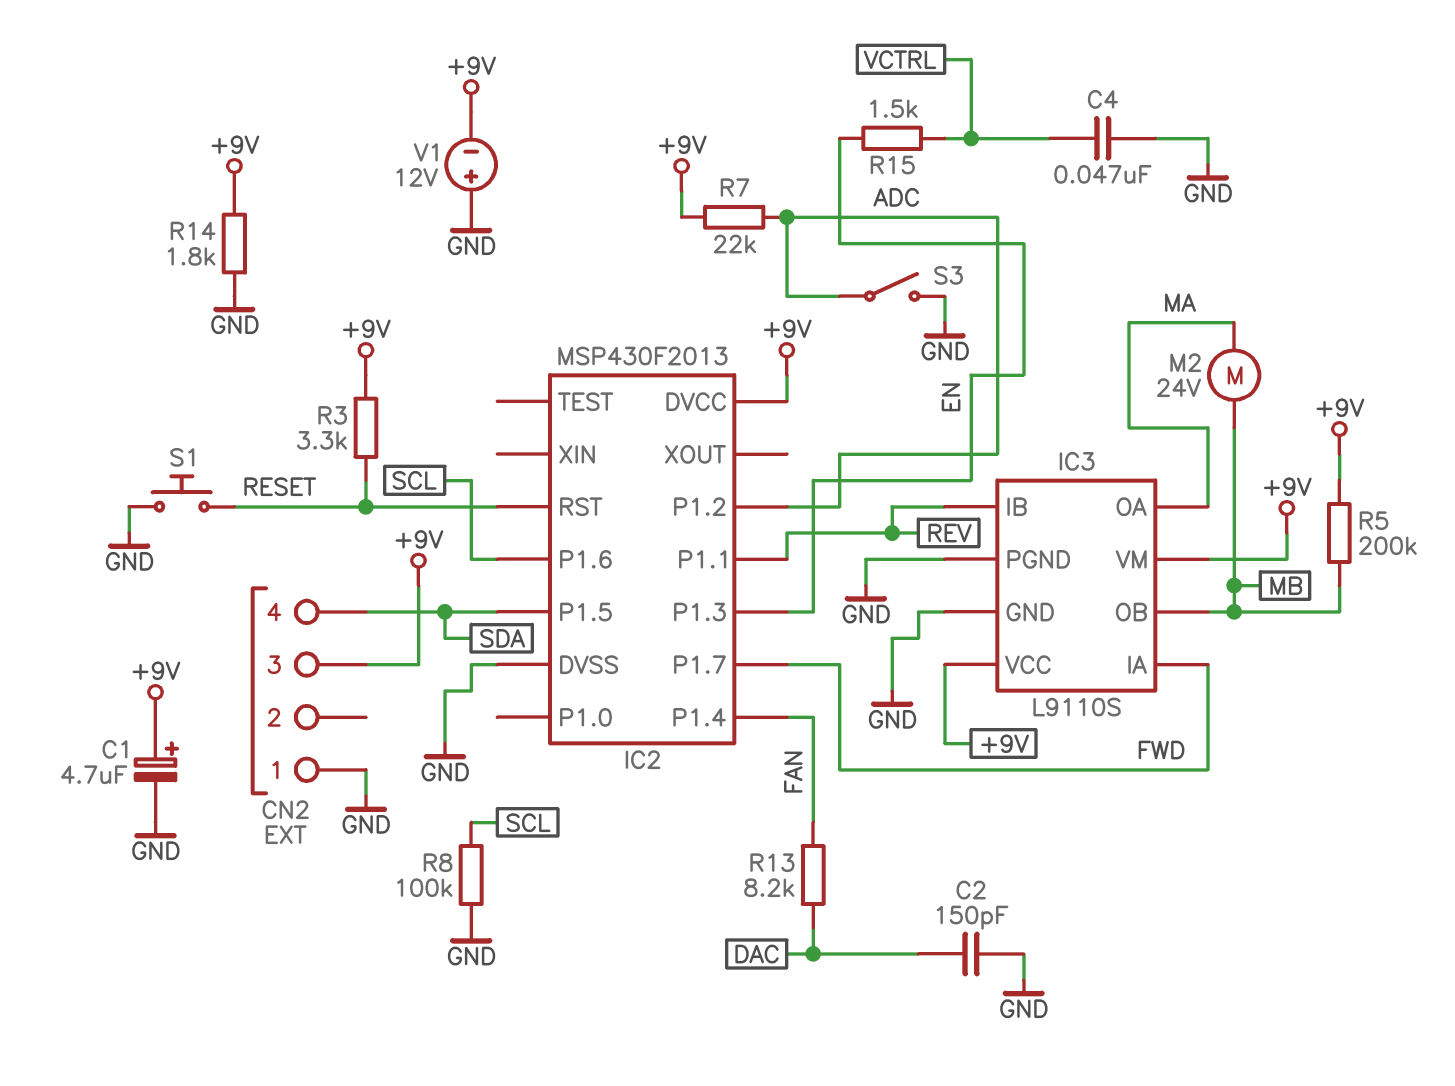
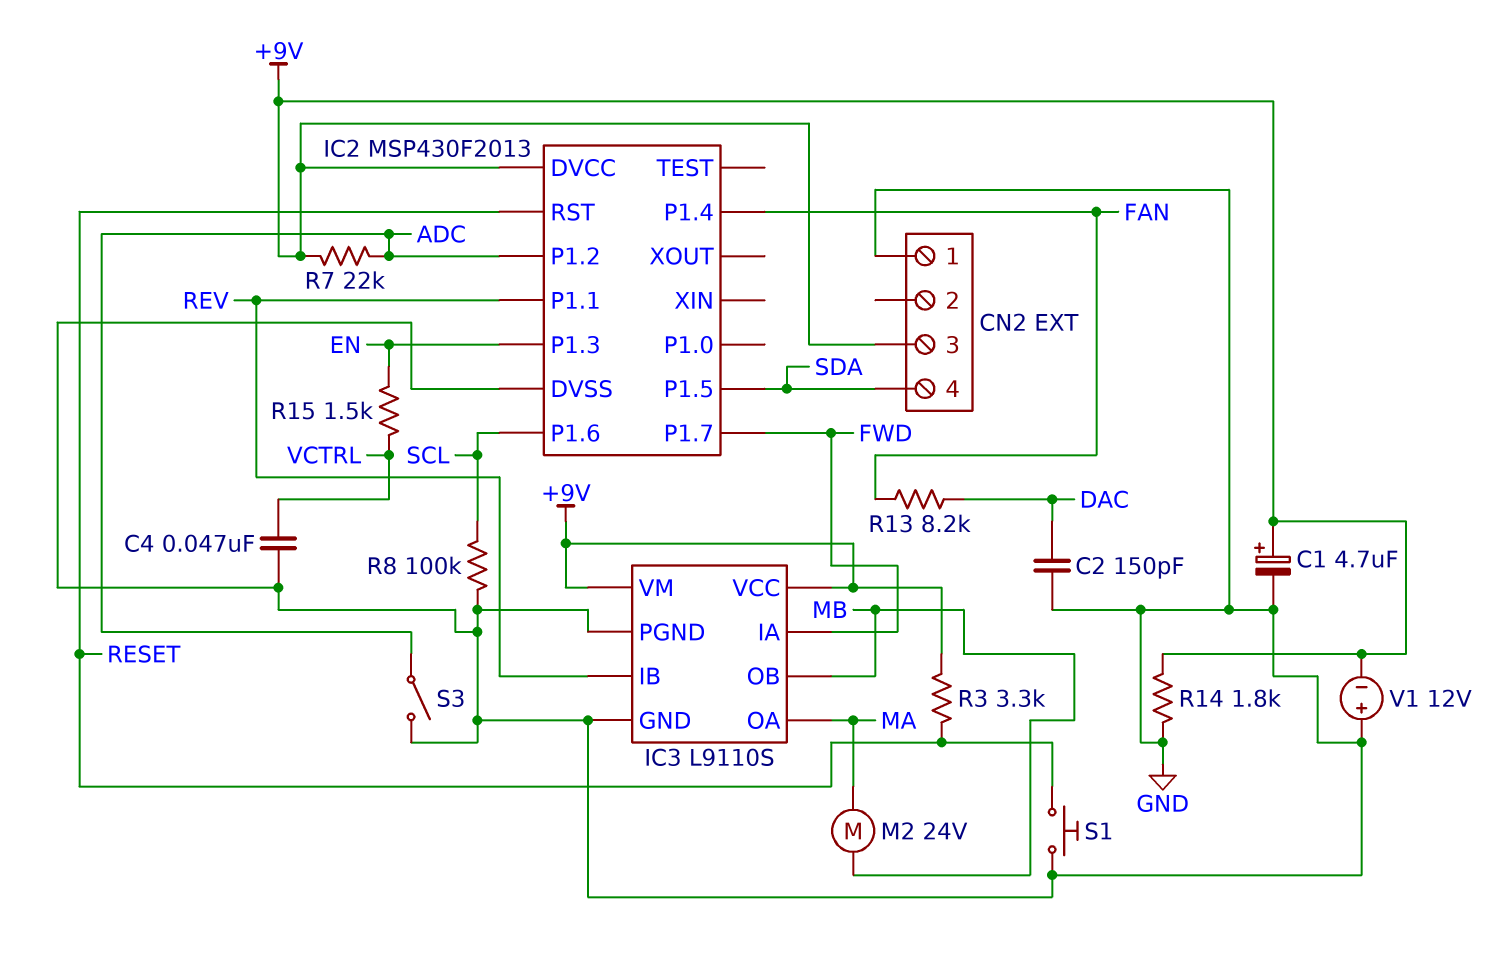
R5: 200k (+9V, MB) -> none

